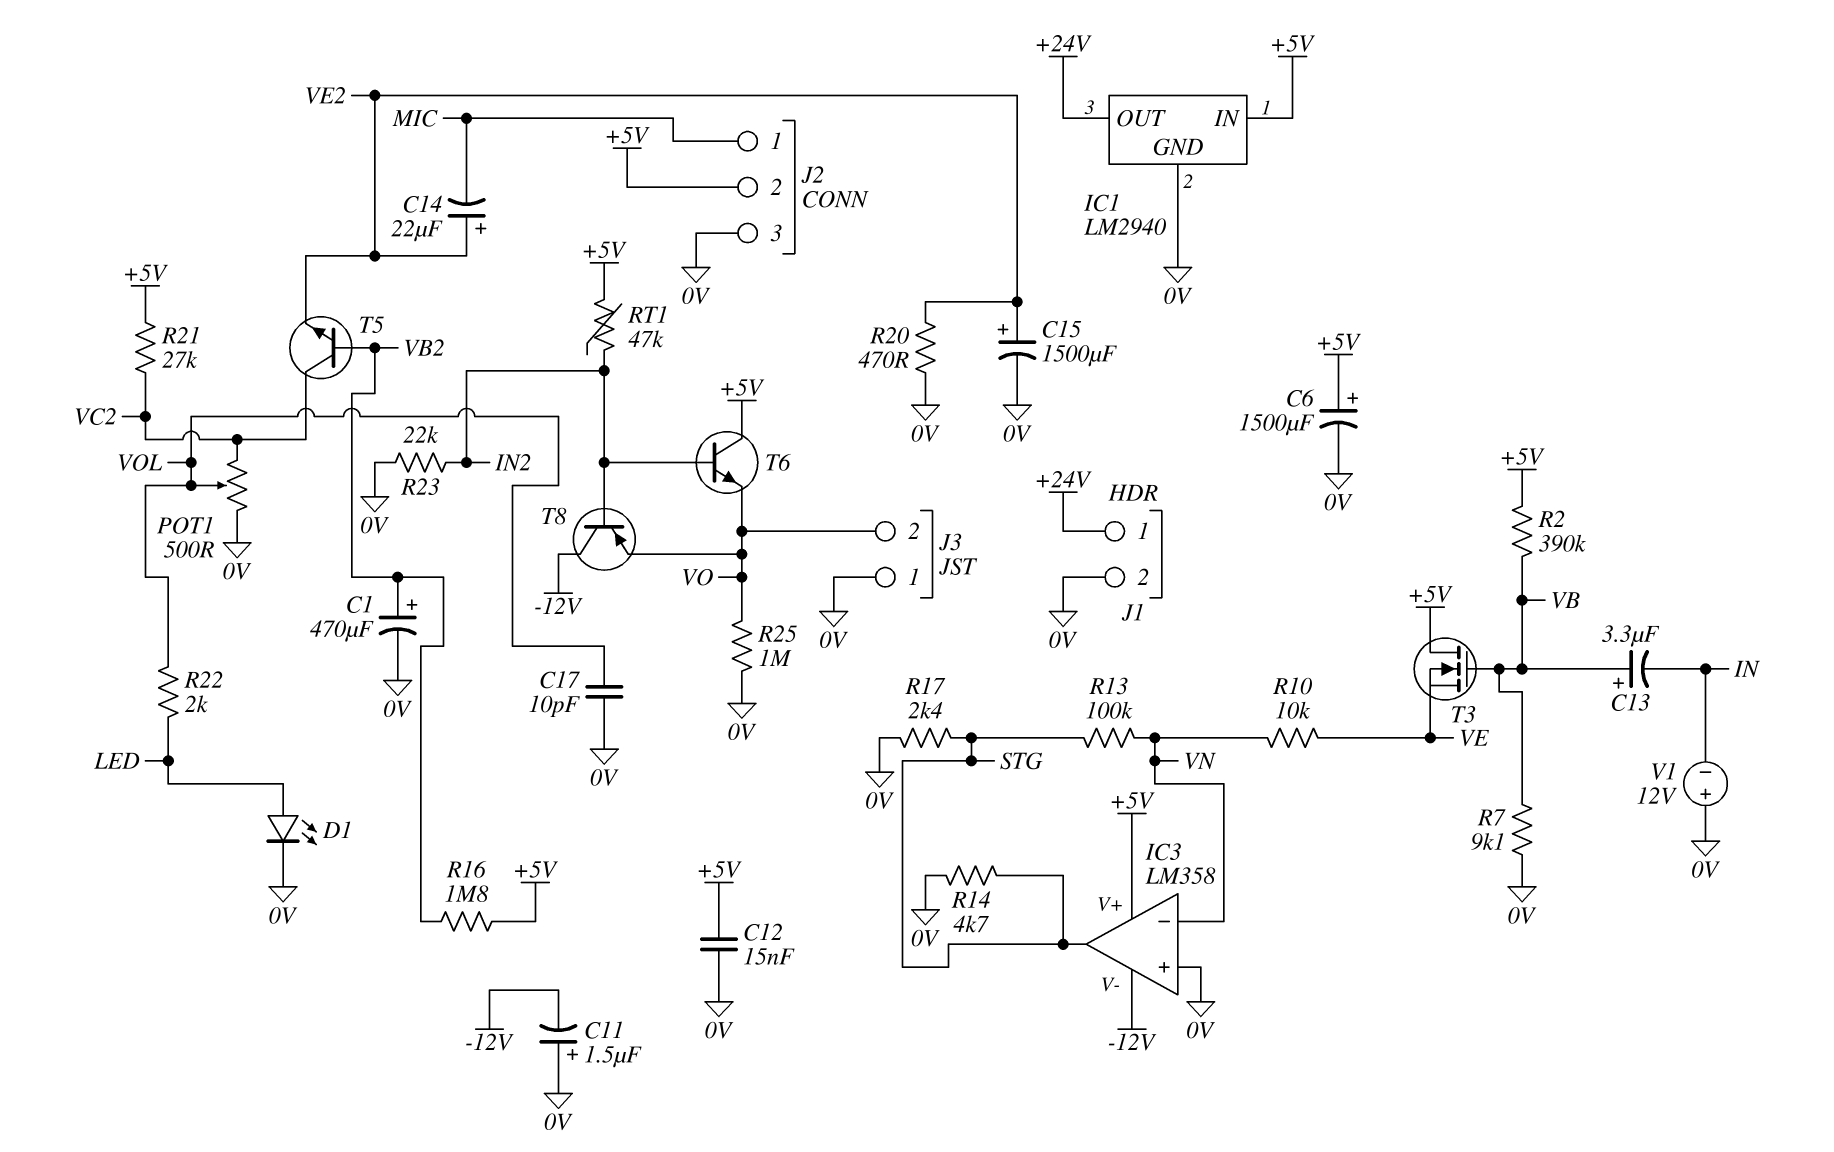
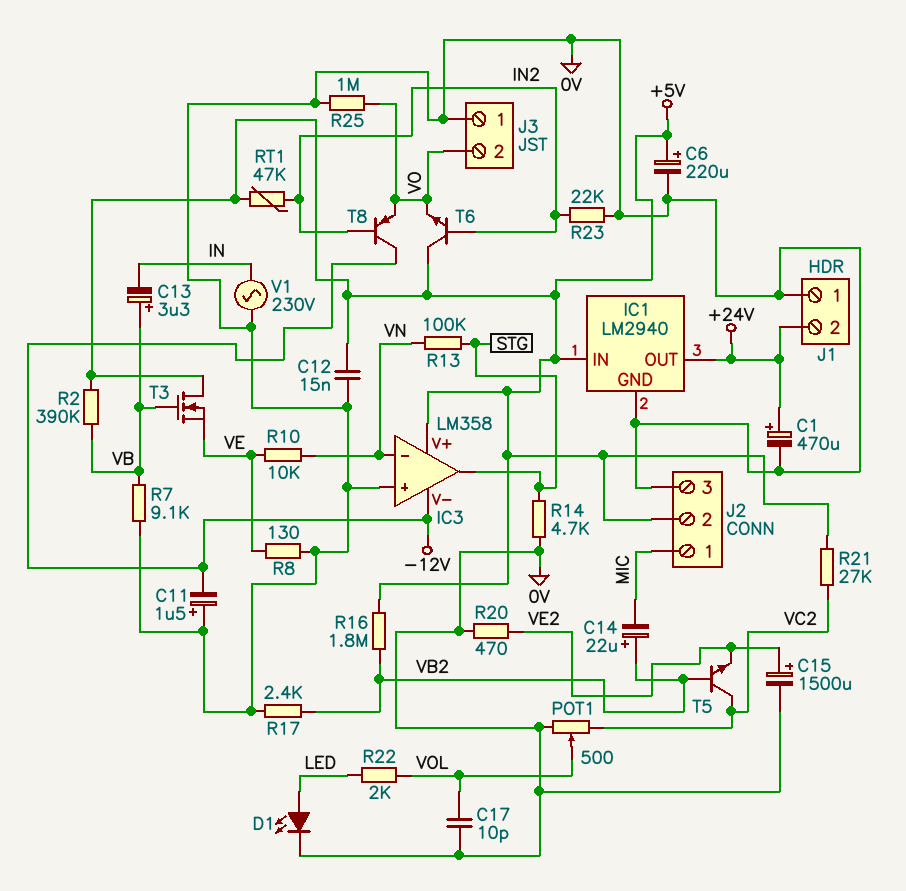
C1: 470uF (plus VB2, minus 0V) -> 470uF (plus +24V, minus 0V)
C6: 1500uF (plus +5V, minus 0V) -> 220uF (plus +5V, minus 0V)
C14: 22uF (plus VE2, minus MIC) -> 22uF (plus VB2, minus MIC)
J1 pin 1: +24V -> 0V
J1 pin 2: 0V -> +24V
R8: none -> 130 (0V, VE)
R17: 2.4k (0V, STG) -> 2.4k (0V, VB2)
V1: 12V (plus 0V, minus IN) -> AC 230V (0V, IN)

